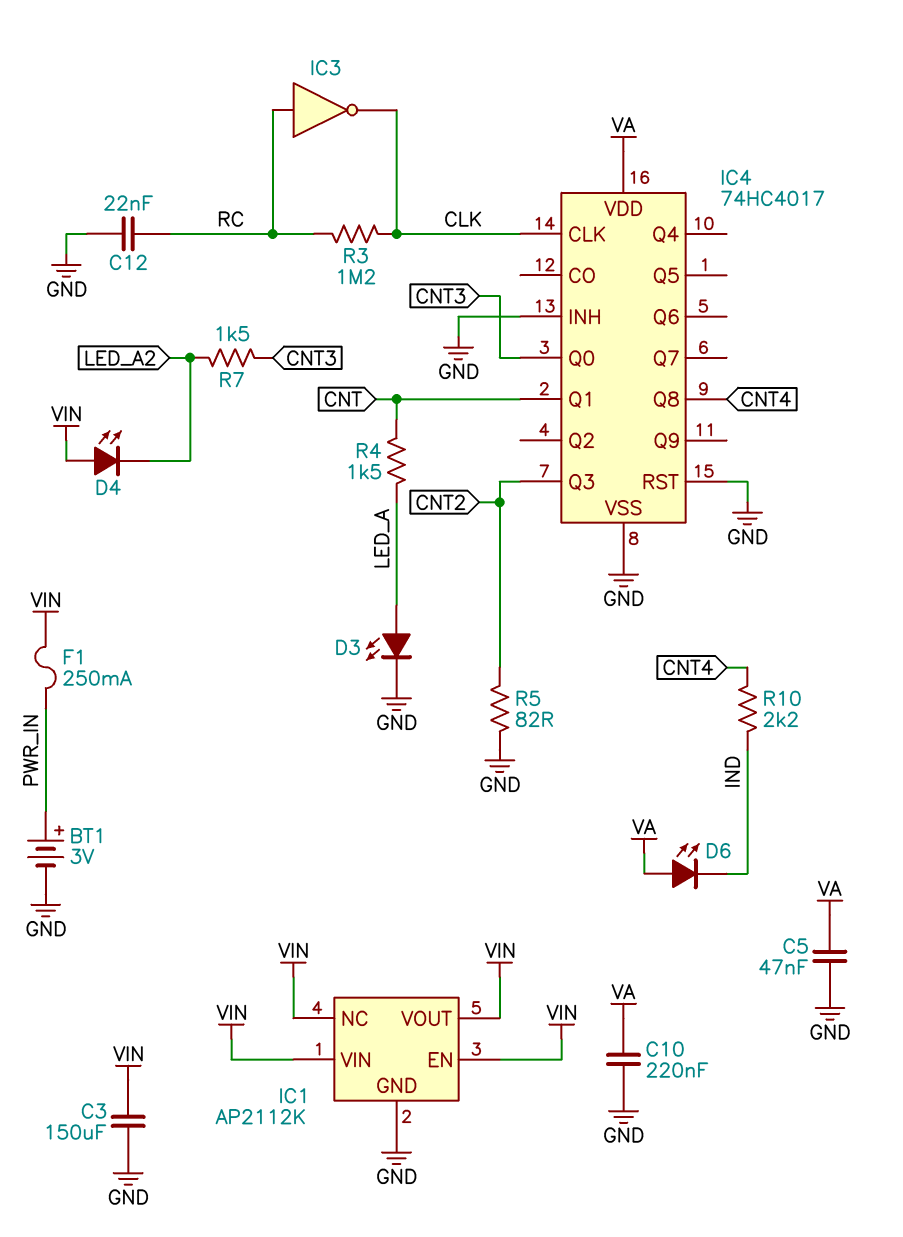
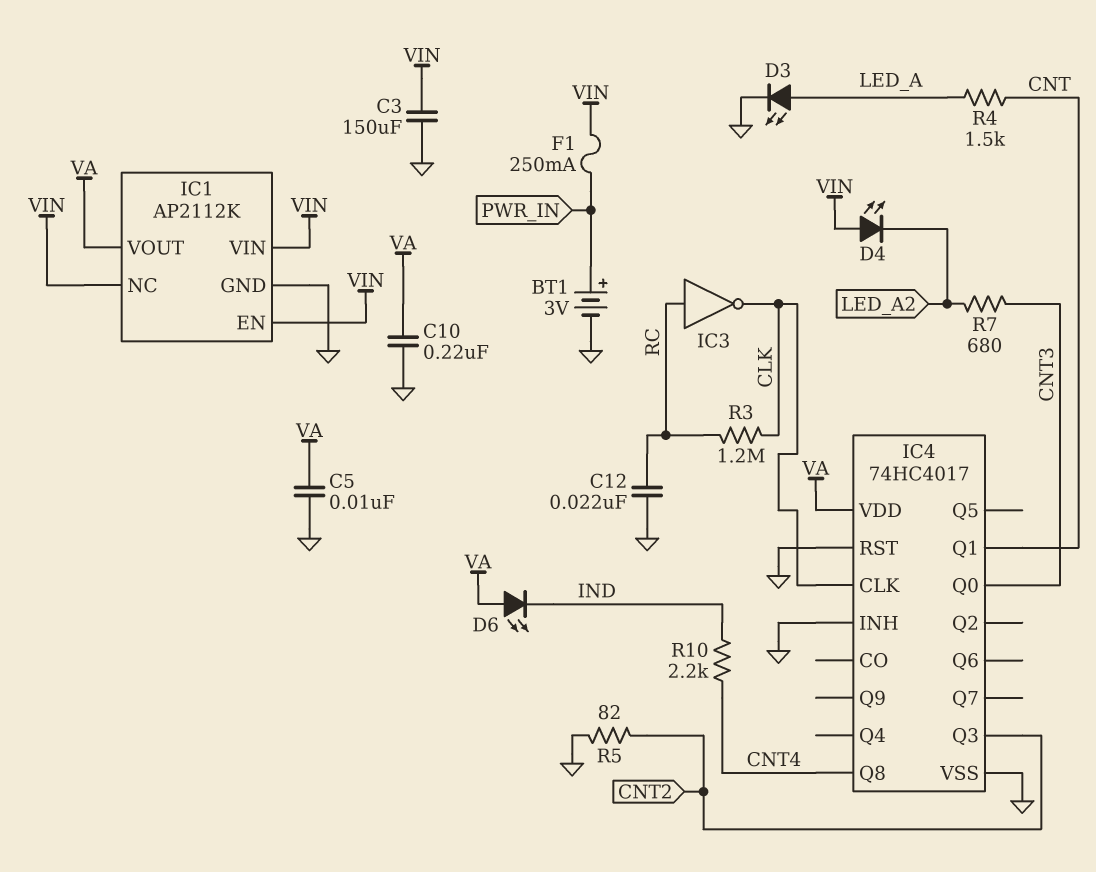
C5: 47nF (GND, VA) -> 10nF (GND, VA)
IC1 pin VOUT: VIN -> VA
R7: 1.5k (CNT3, LED_A2) -> 680 (CNT3, LED_A2)

